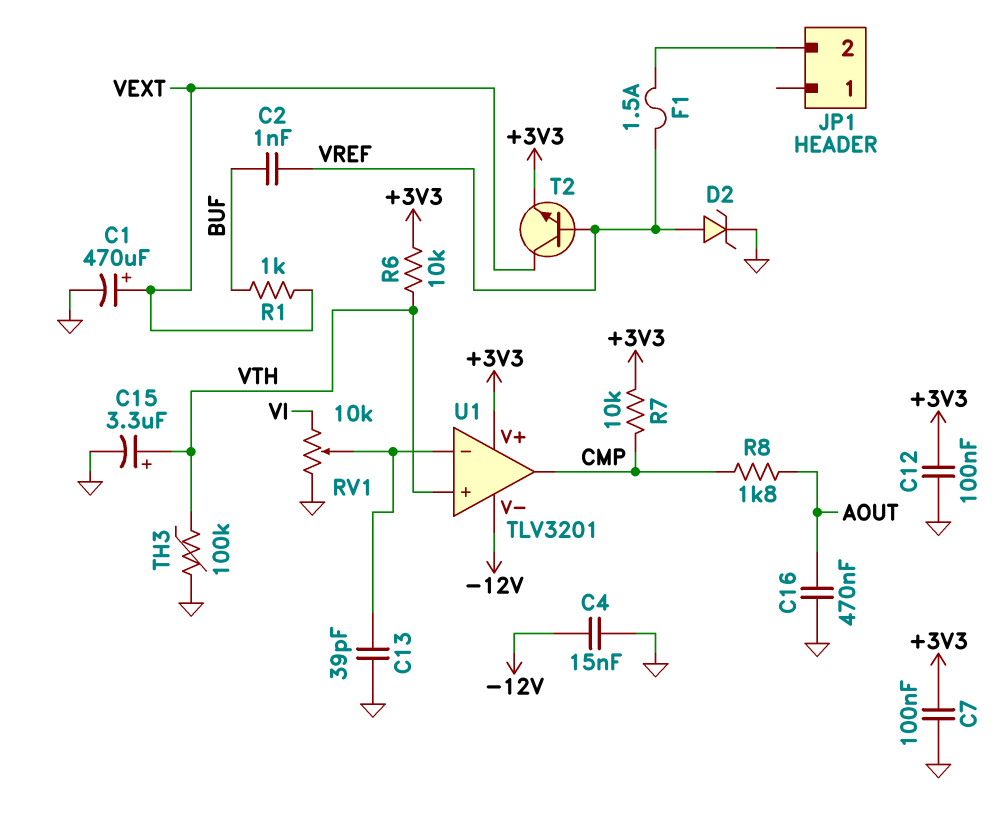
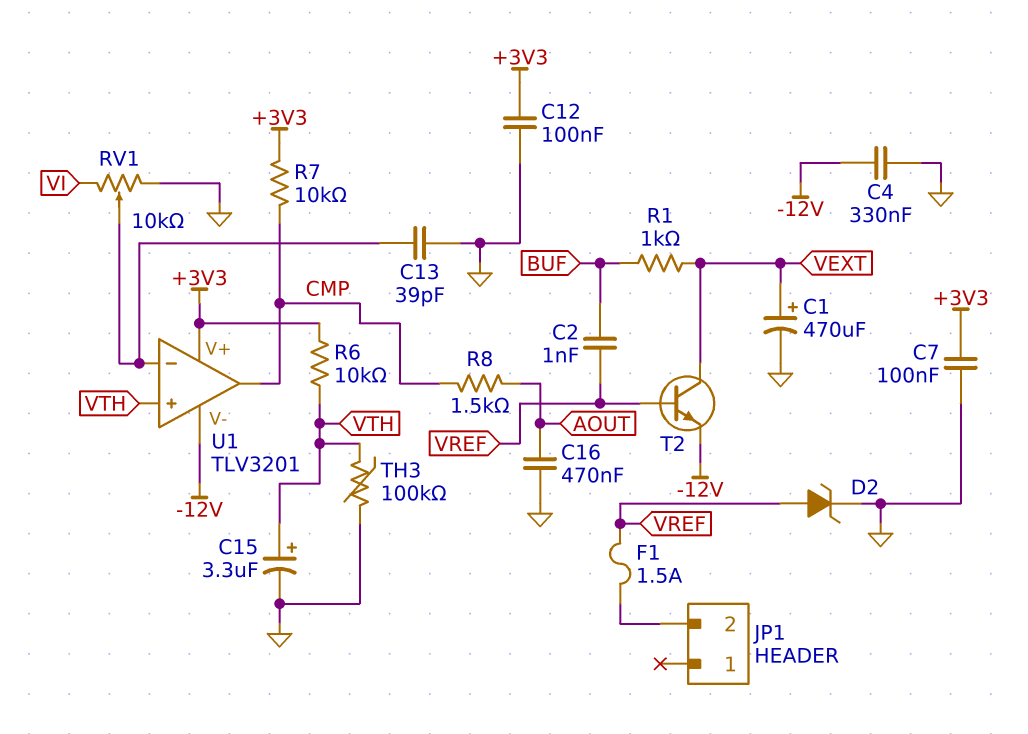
C4: 15nF (-12V, GND) -> 330nF (-12V, GND)
R8: 1.8k (AOUT, CMP) -> 1.5k (AOUT, CMP)
T2: NPN (B VREF, C VEXT, E +3V3) -> NPN (B VREF, C VEXT, E -12V)

